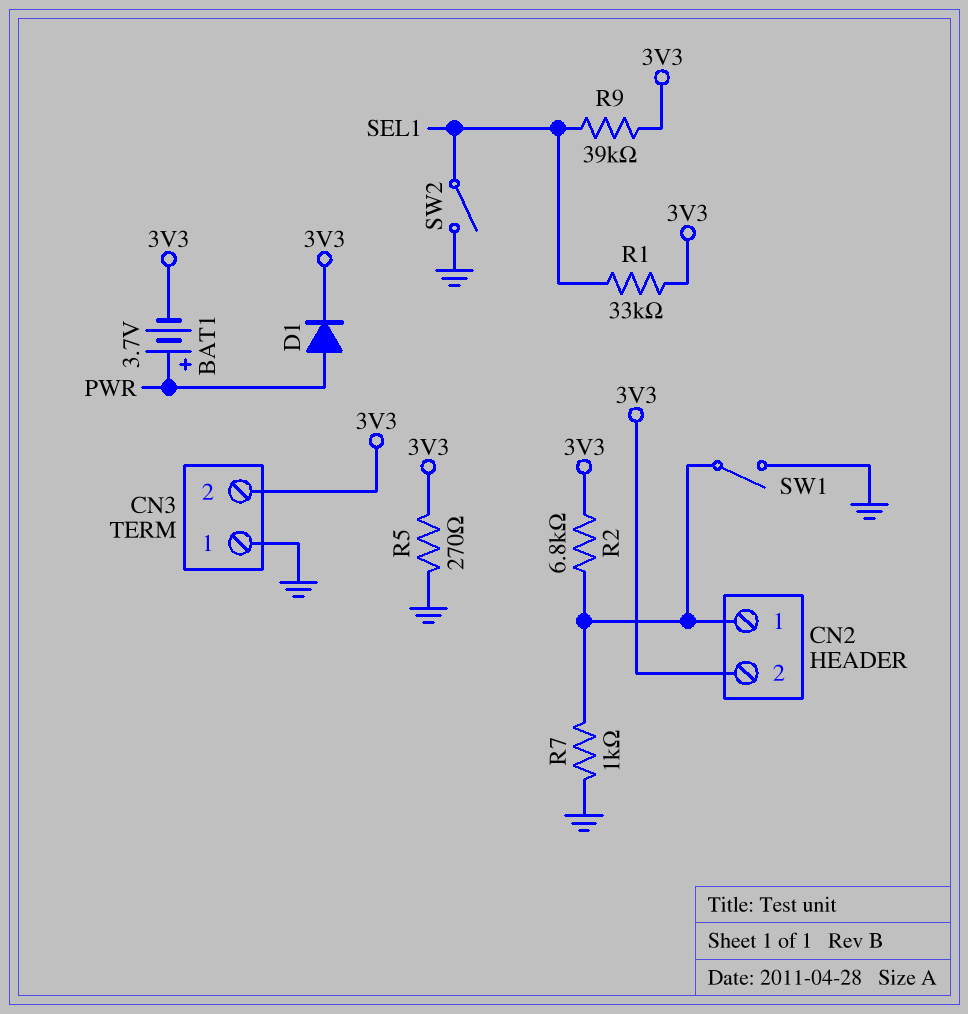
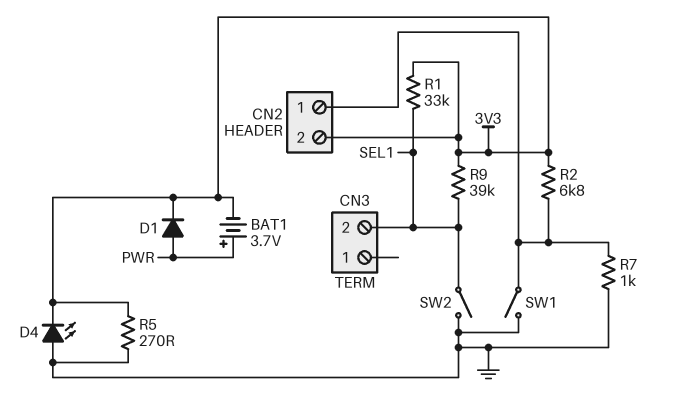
CN3 pin 1: GND -> none
CN3 pin 2: 3V3 -> SEL1
D4: none -> LED (A GND, K 3V3)

